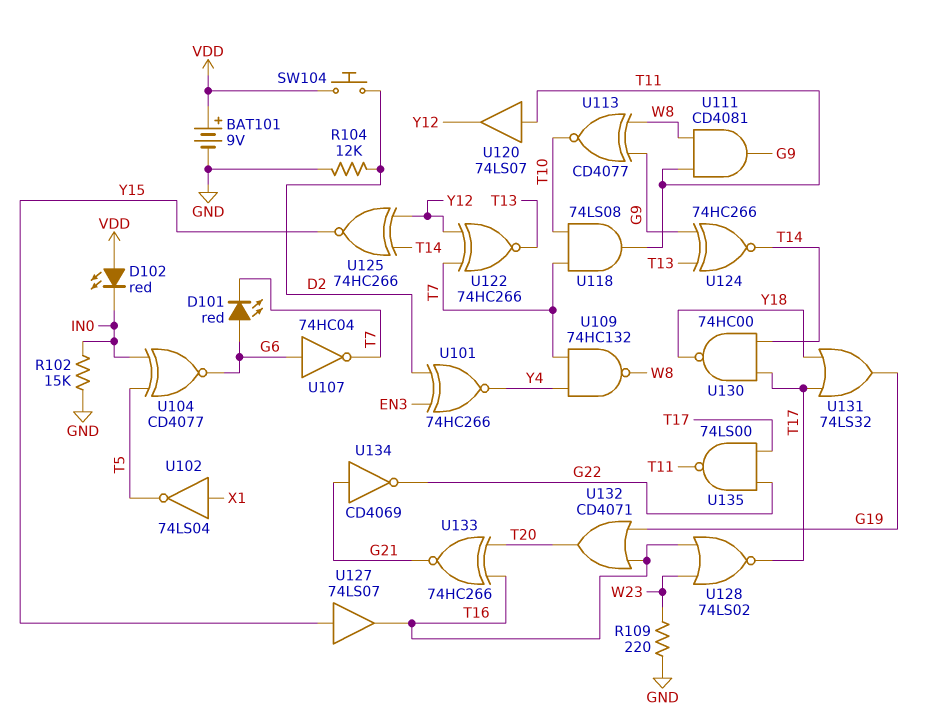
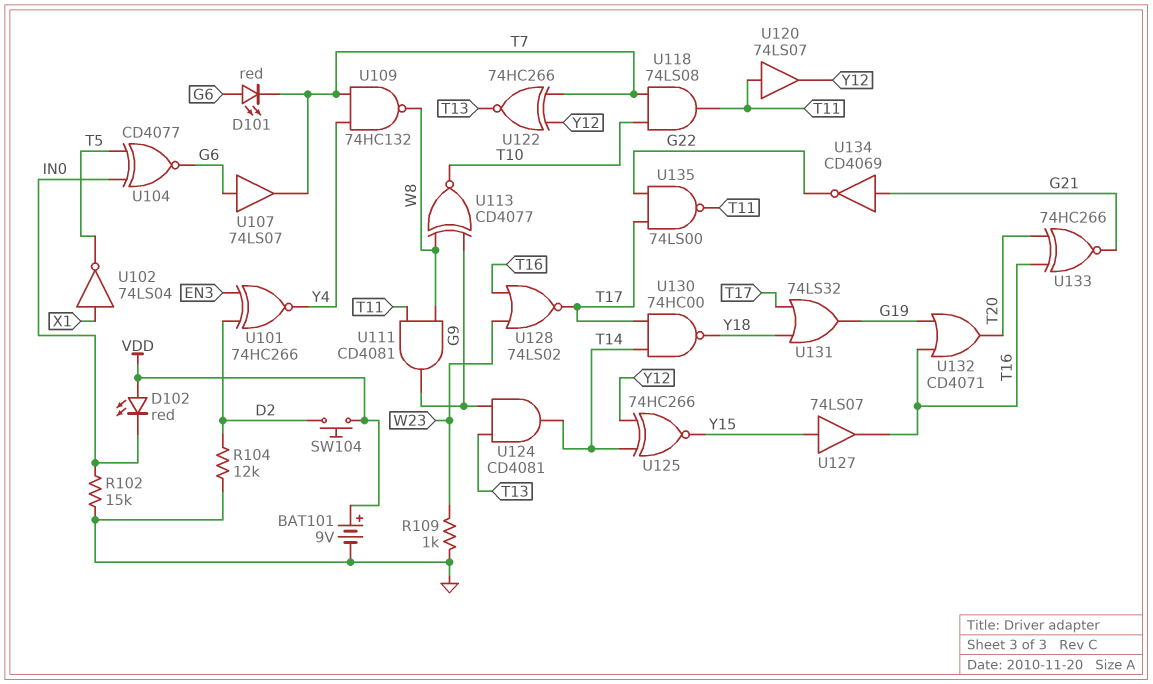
R109: 220 (GND, W23) -> 1k (GND, W23)
U107: NOT 74HC04 (in G6, out T7) -> buffer 74LS07 (in G6, out T7)
U124: XNOR 74HC266 (in G9, in T13, out T14) -> AND CD4081 (in G9, in T13, out T14)

